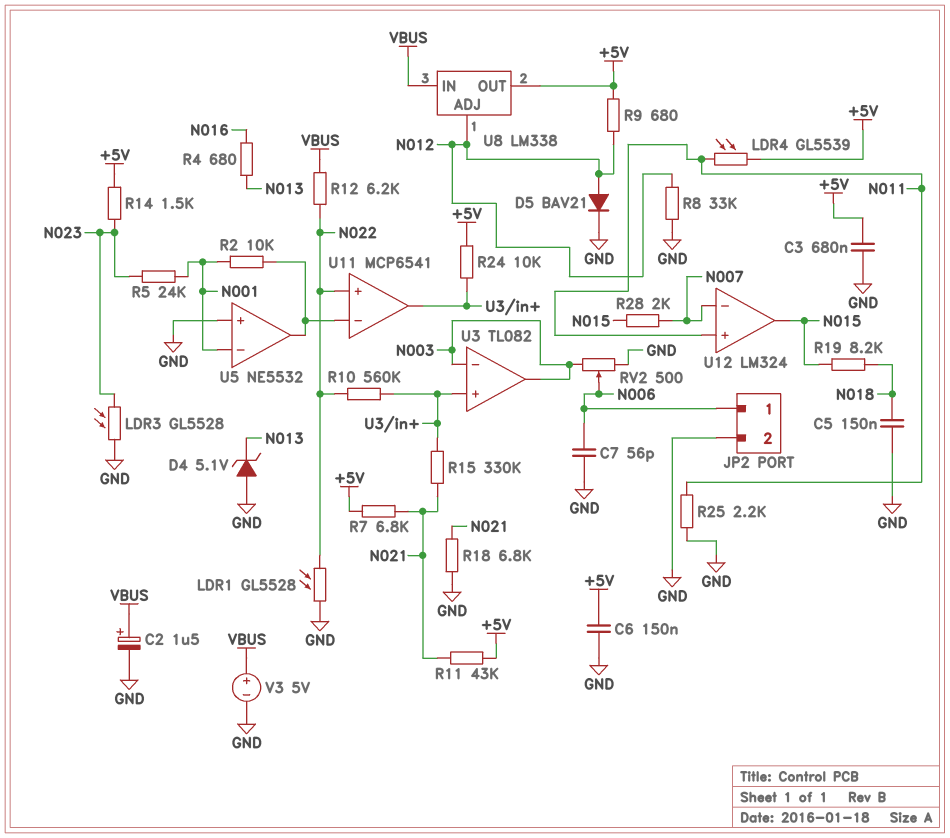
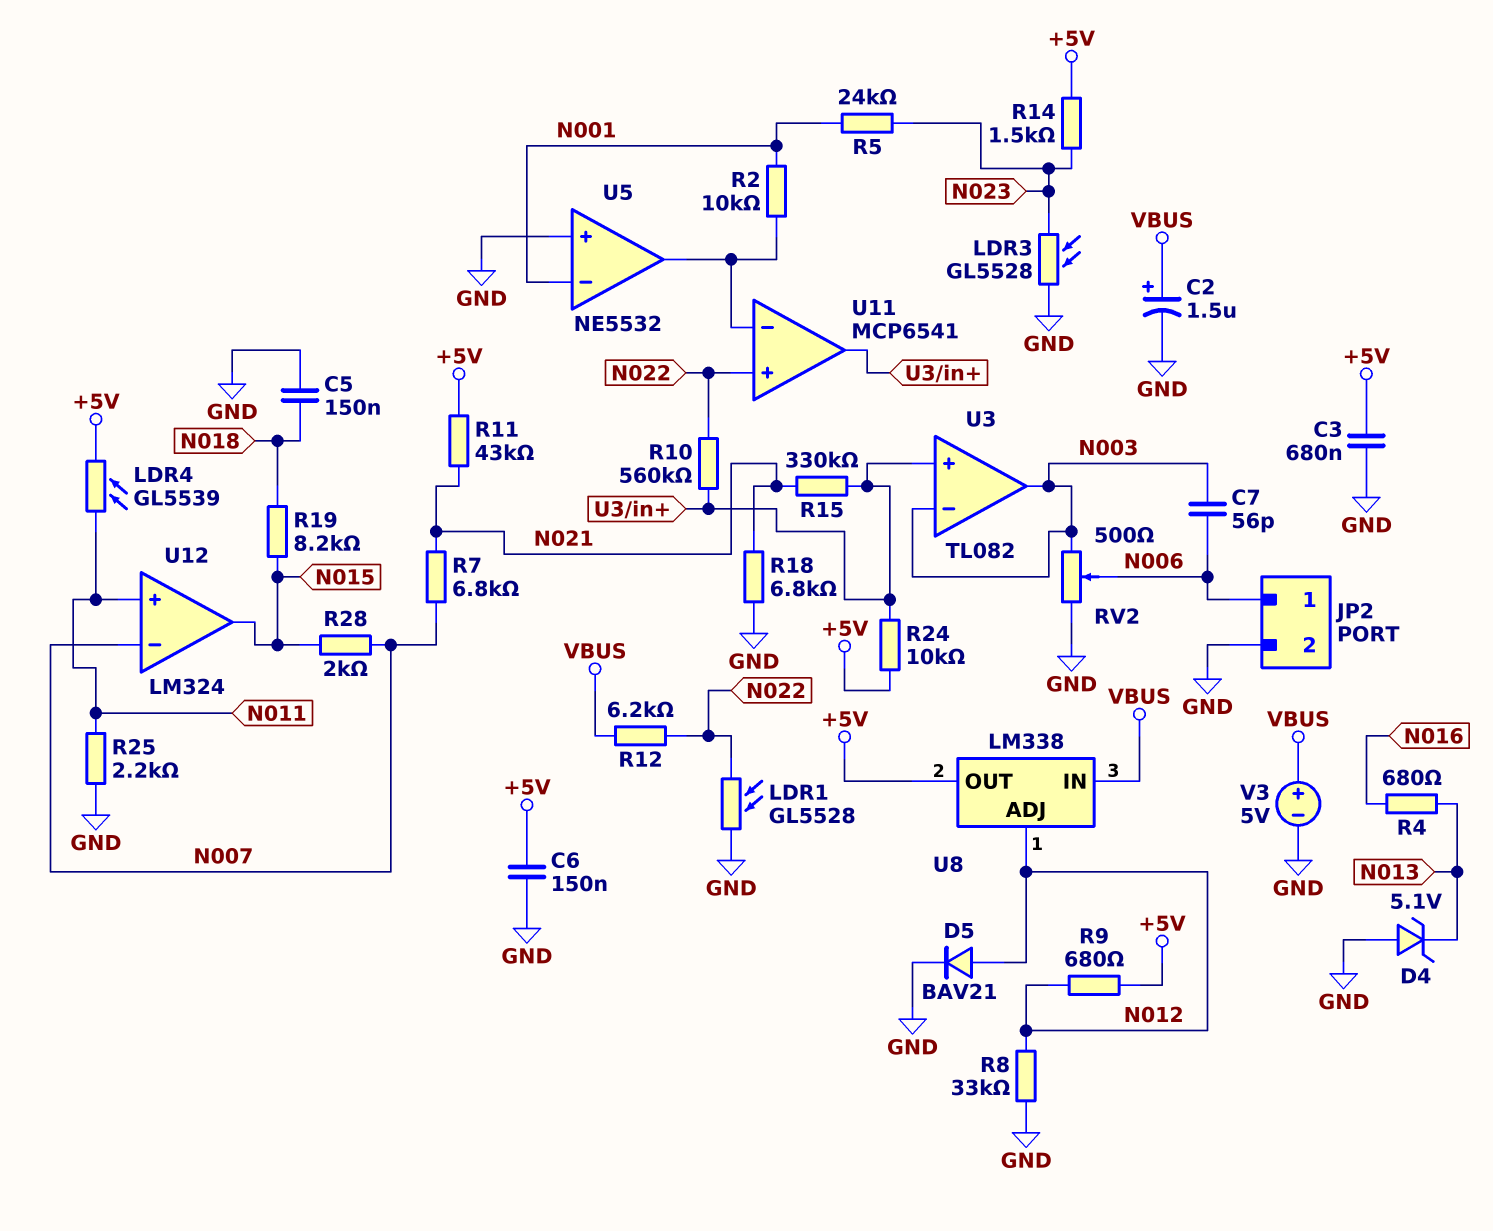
C7: 56pF (GND, N006) -> 56pF (N003, N006)
R7: 6.8k (+5V, N021) -> 6.8k (N007, N021)

